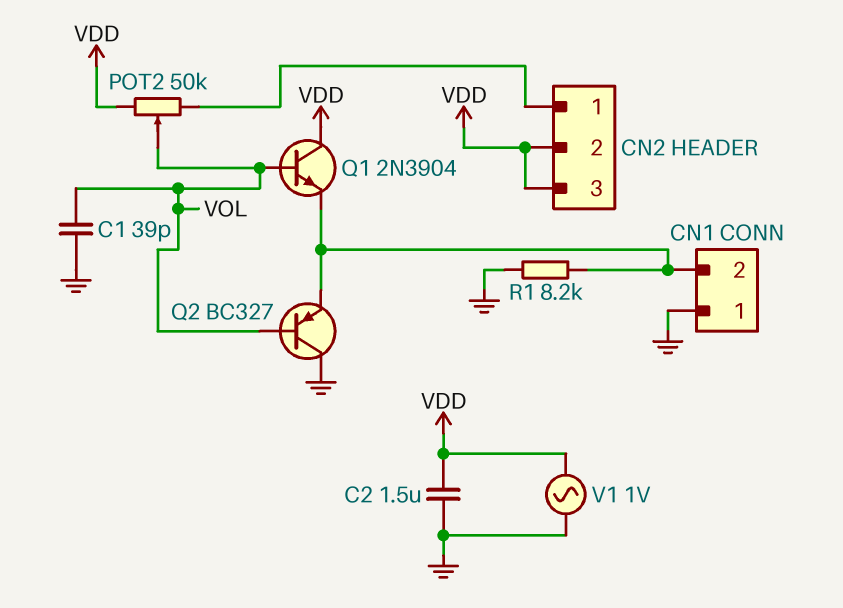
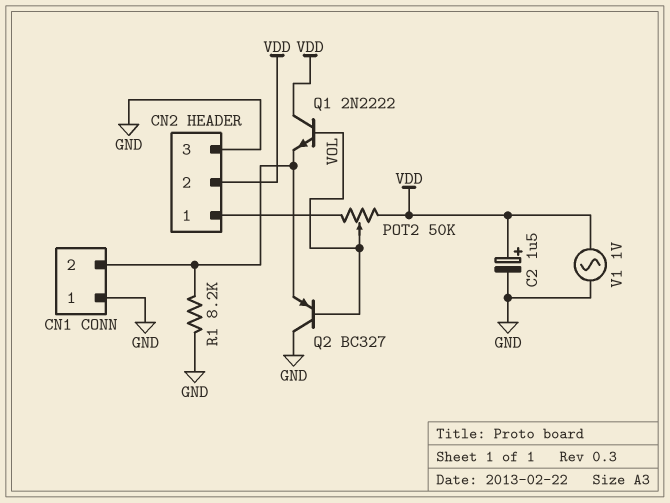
C1: 39pF (GND, VOL) -> none
C2: 1.5uF (GND, VDD) -> 1.5uF (plus VDD, minus GND)
CN2 pin 3: VDD -> GND
Q1: NPN 2N3904 (B VOL, C VDD, E CN1/2) -> NPN 2N2222 (B VOL, C VDD, E CN1/2)

